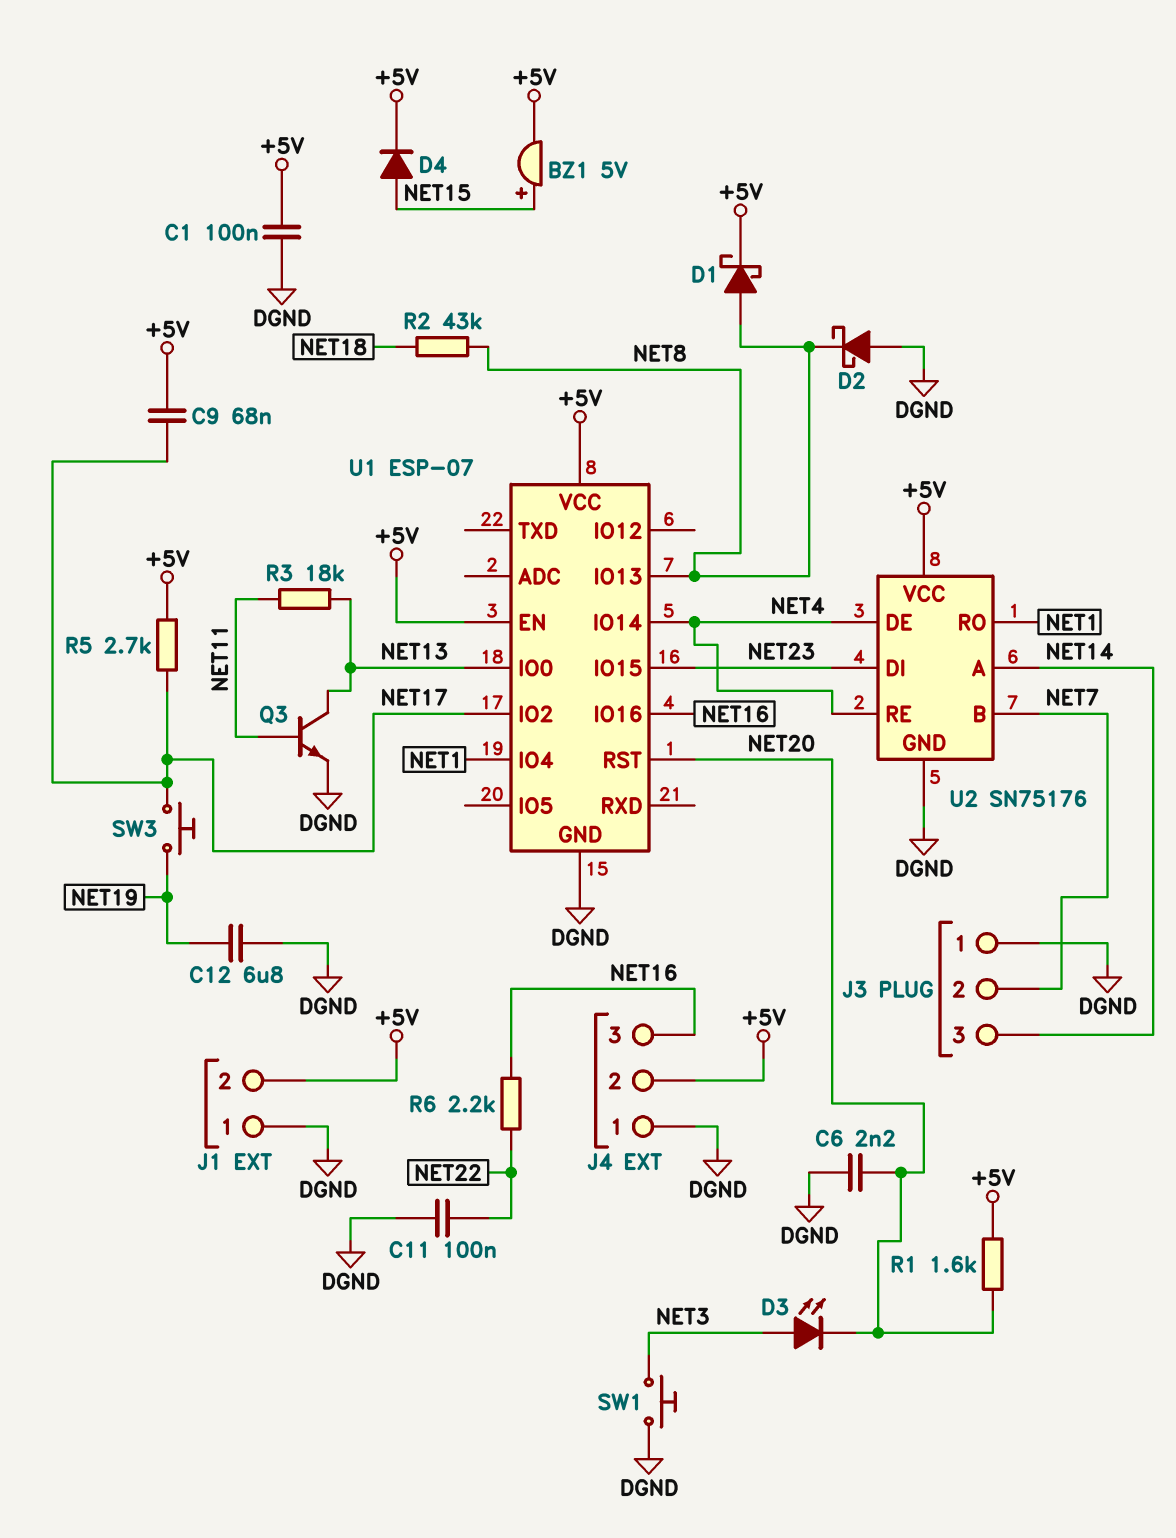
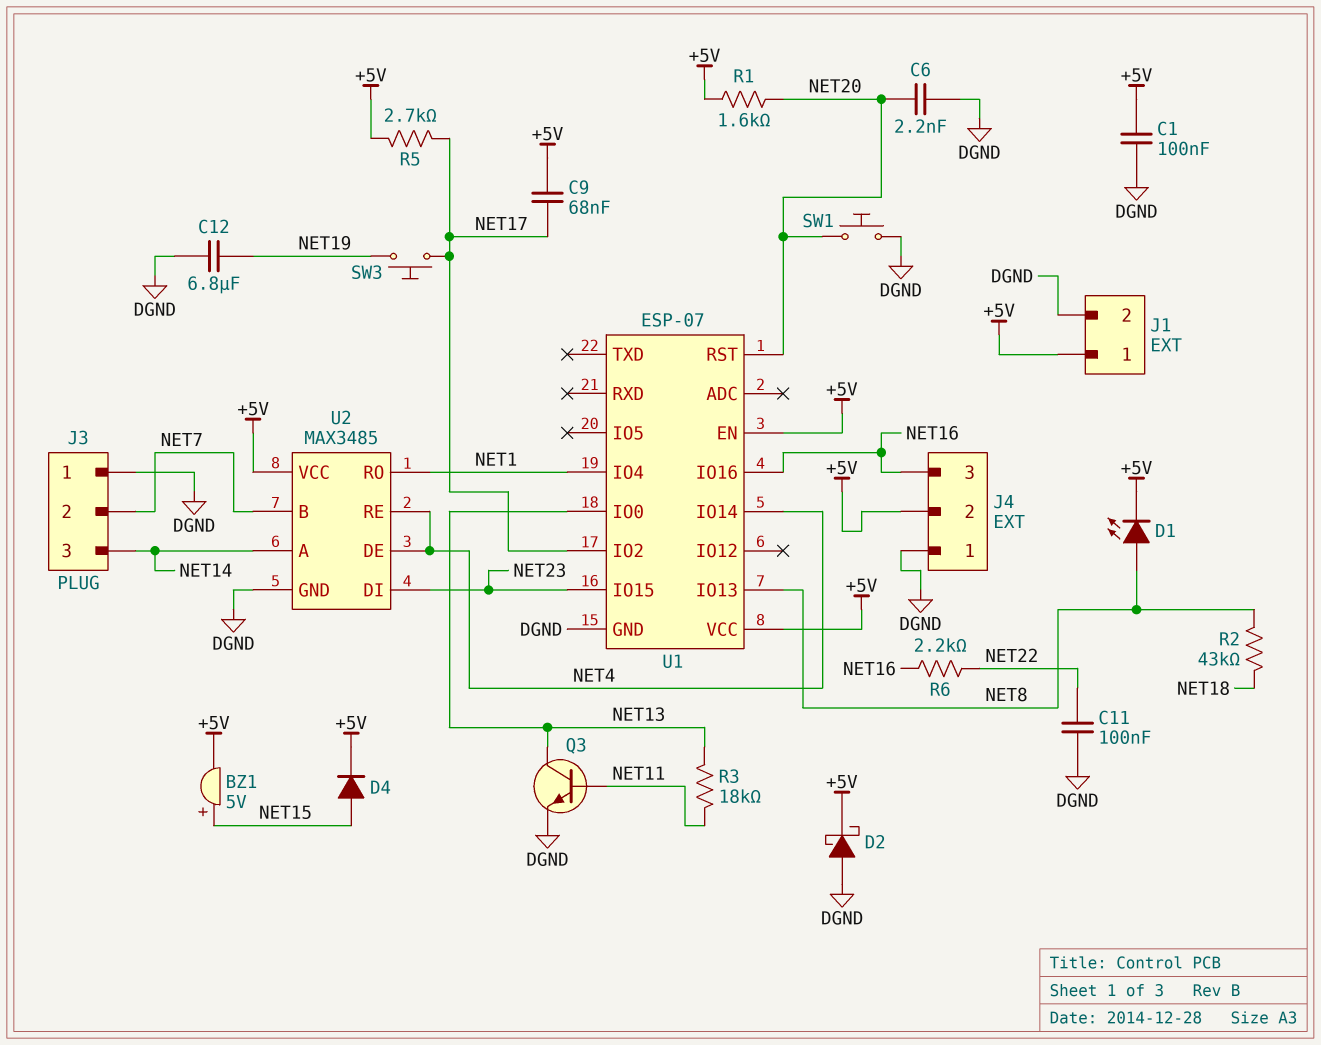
D1: schottky (A NET8, K +5V) -> LED (A NET8, K +5V)
D2: schottky (A DGND, K NET8) -> schottky (A DGND, K +5V)
D3: LED (A NET3, K NET20) -> none
J1 pin 1: DGND -> +5V
J1 pin 2: +5V -> DGND
SW1: button (DGND, NET3) -> button (DGND, NET20)
U2: SN75176 -> MAX3485

